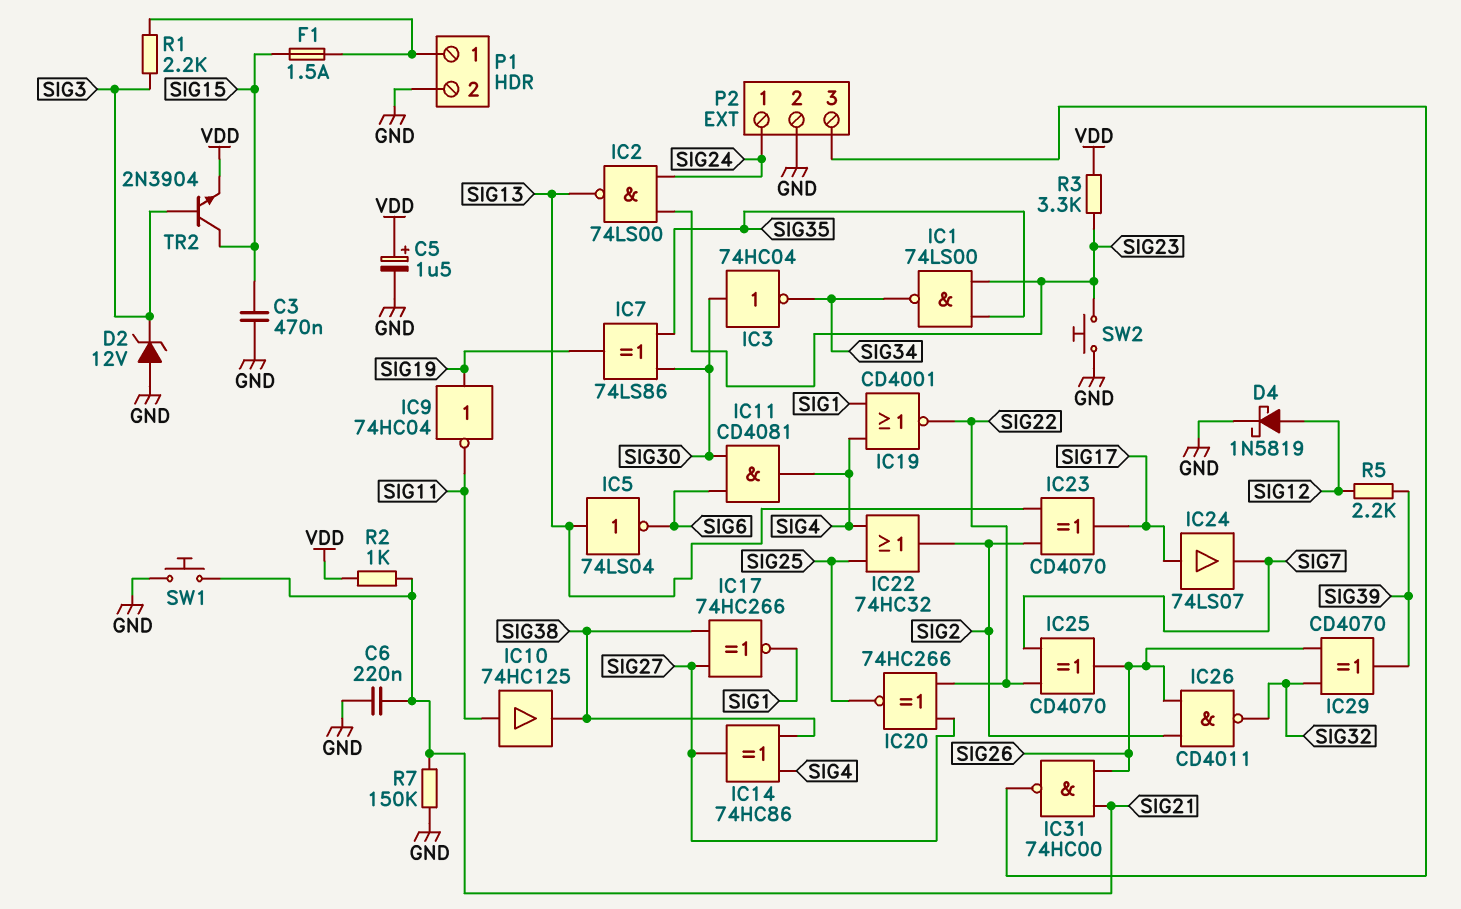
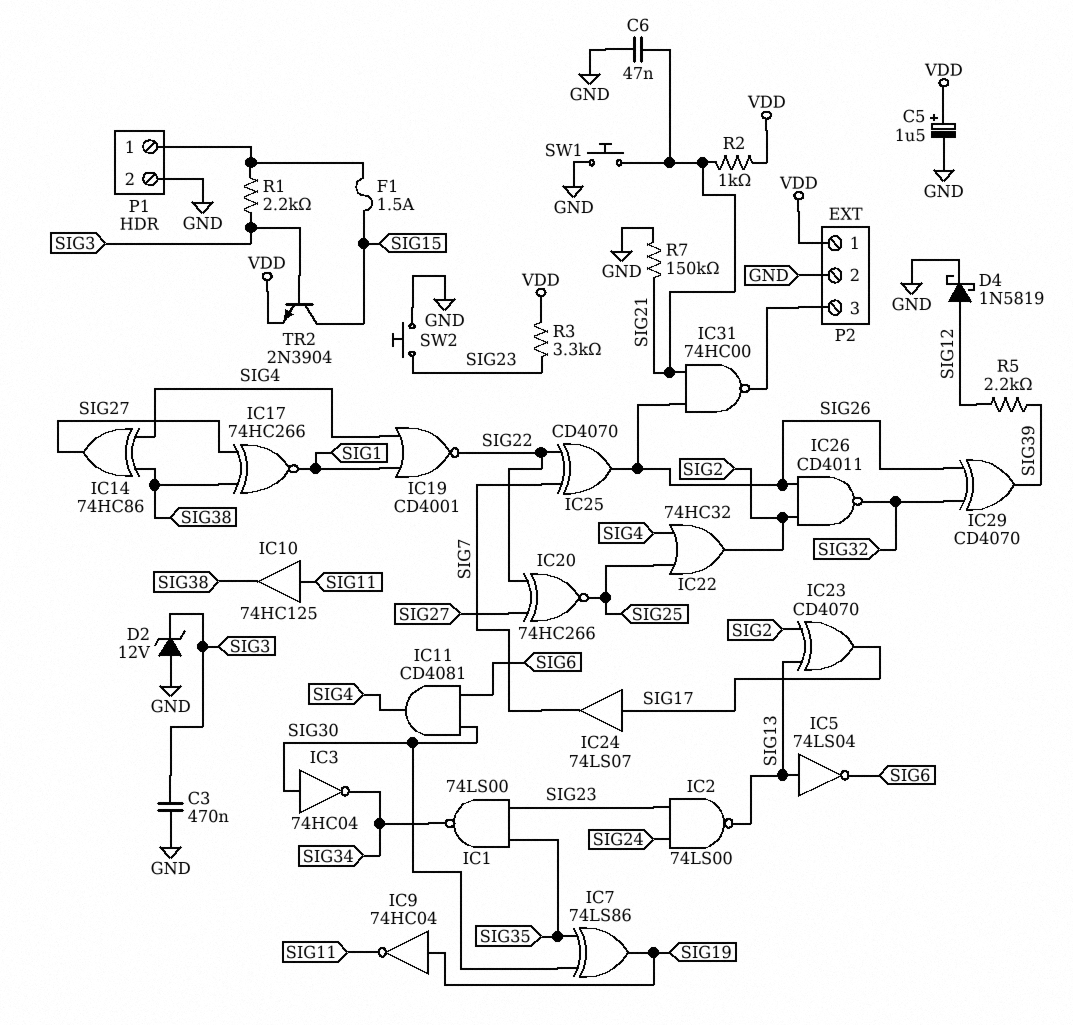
C3: 470nF (GND, SIG15) -> 470nF (GND, SIG3)
C6: 220nF (GND, SIG21) -> 47nF (GND, SIG21)
P2 pin 1: SIG24 -> VDD

